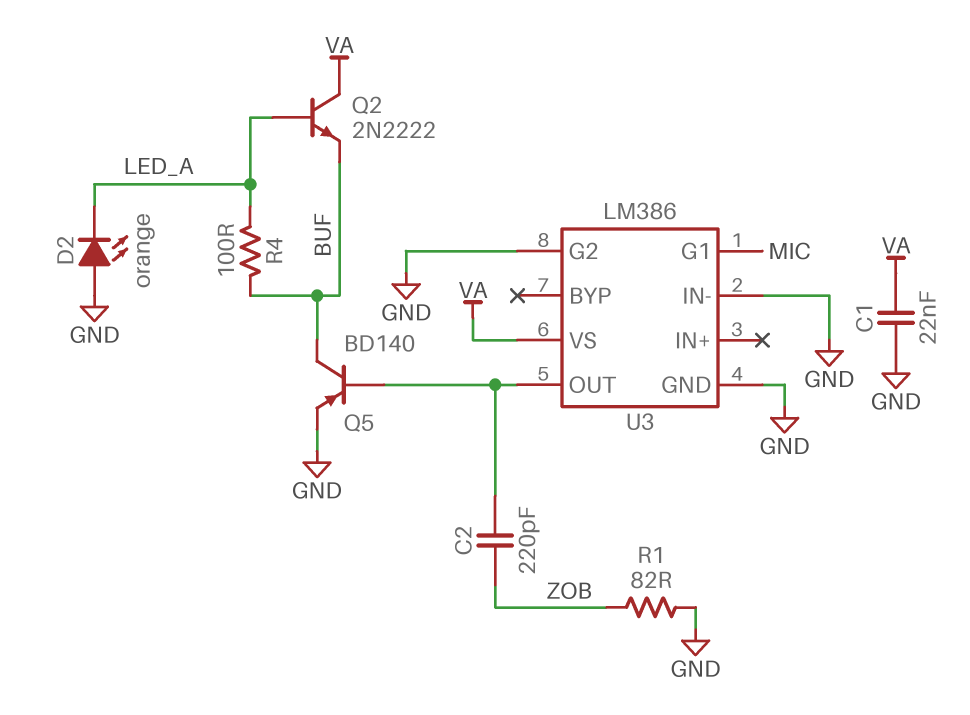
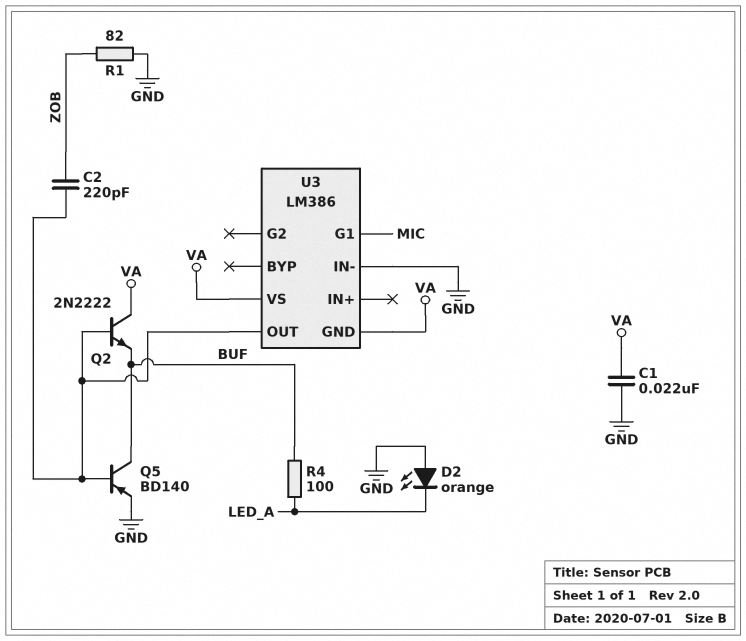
Q2: NPN 2N2222 (B LED_A, C VA, E BUF) -> NPN 2N2222 (B U3/OUT, C VA, E BUF)
U3 pin G2: GND -> none
U3 pin GND: GND -> VA

